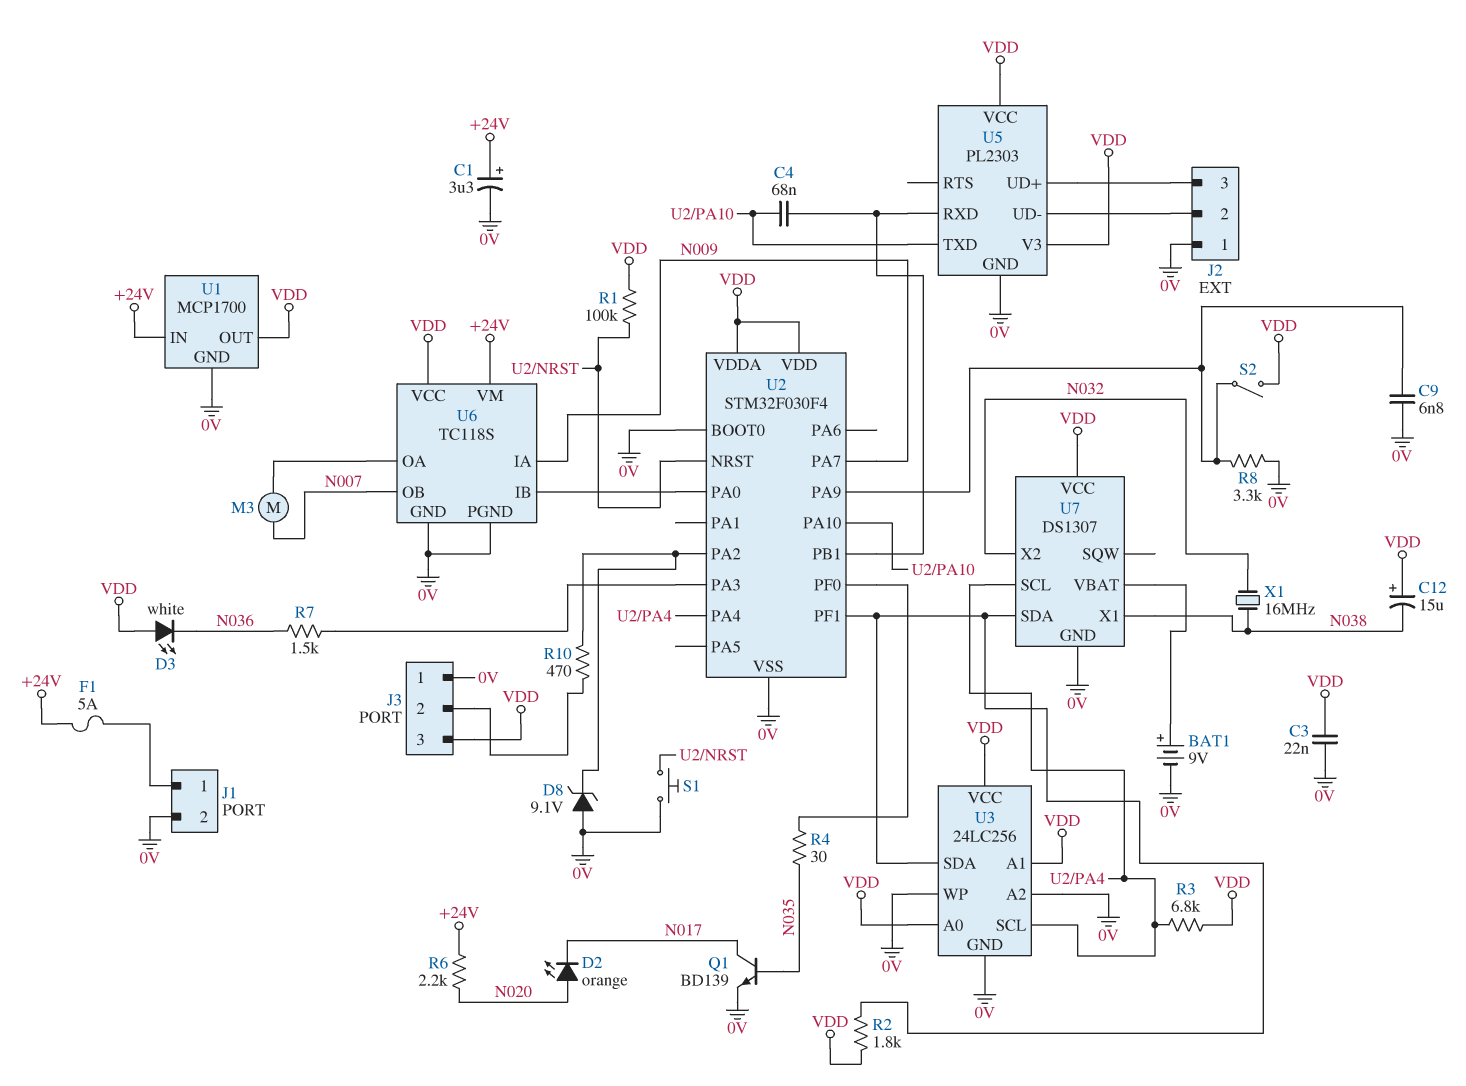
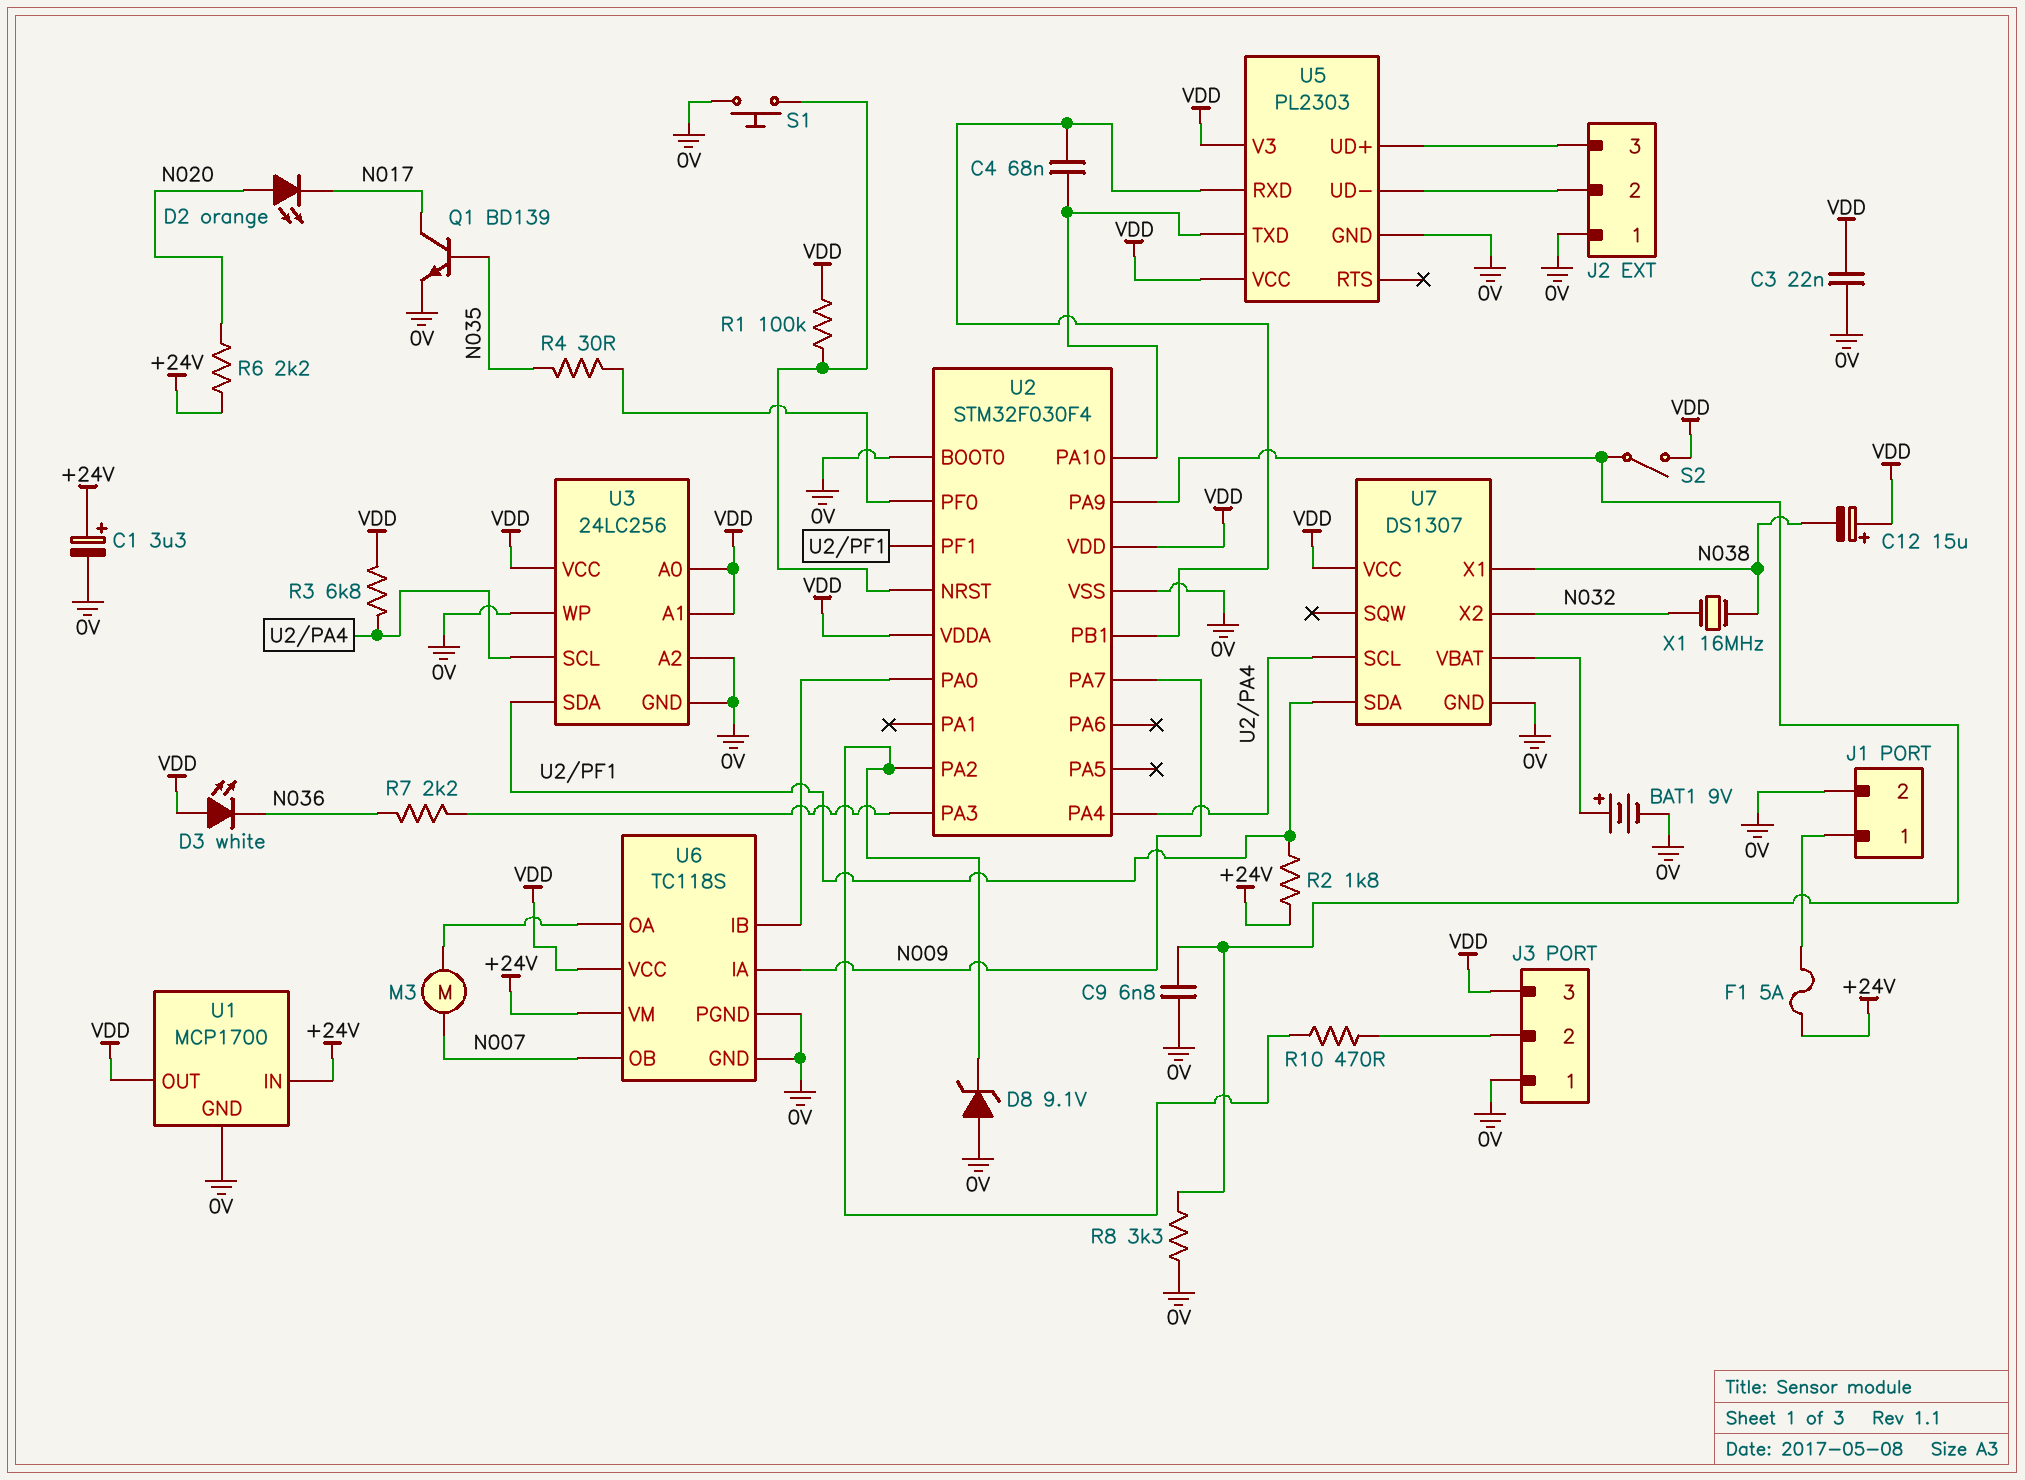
R2: 1.8k (U2/PF1, VDD) -> 1.8k (+24V, U2/PF1)
R7: 1.5k (N036, U2/PA3) -> 2.2k (N036, U2/PA3)

